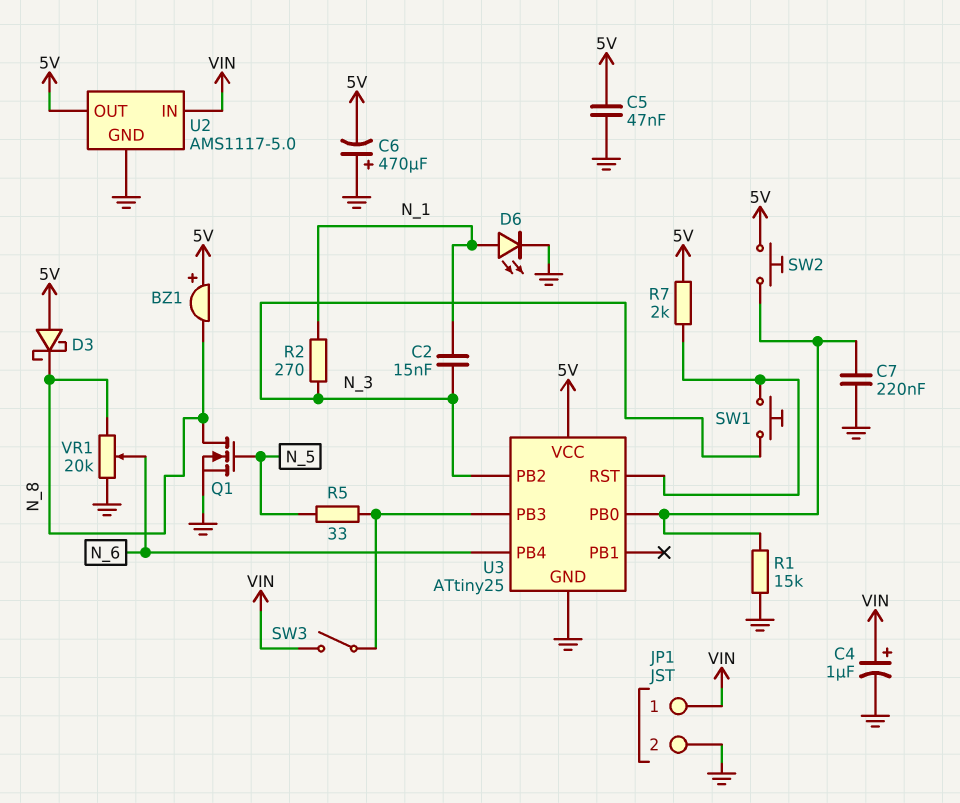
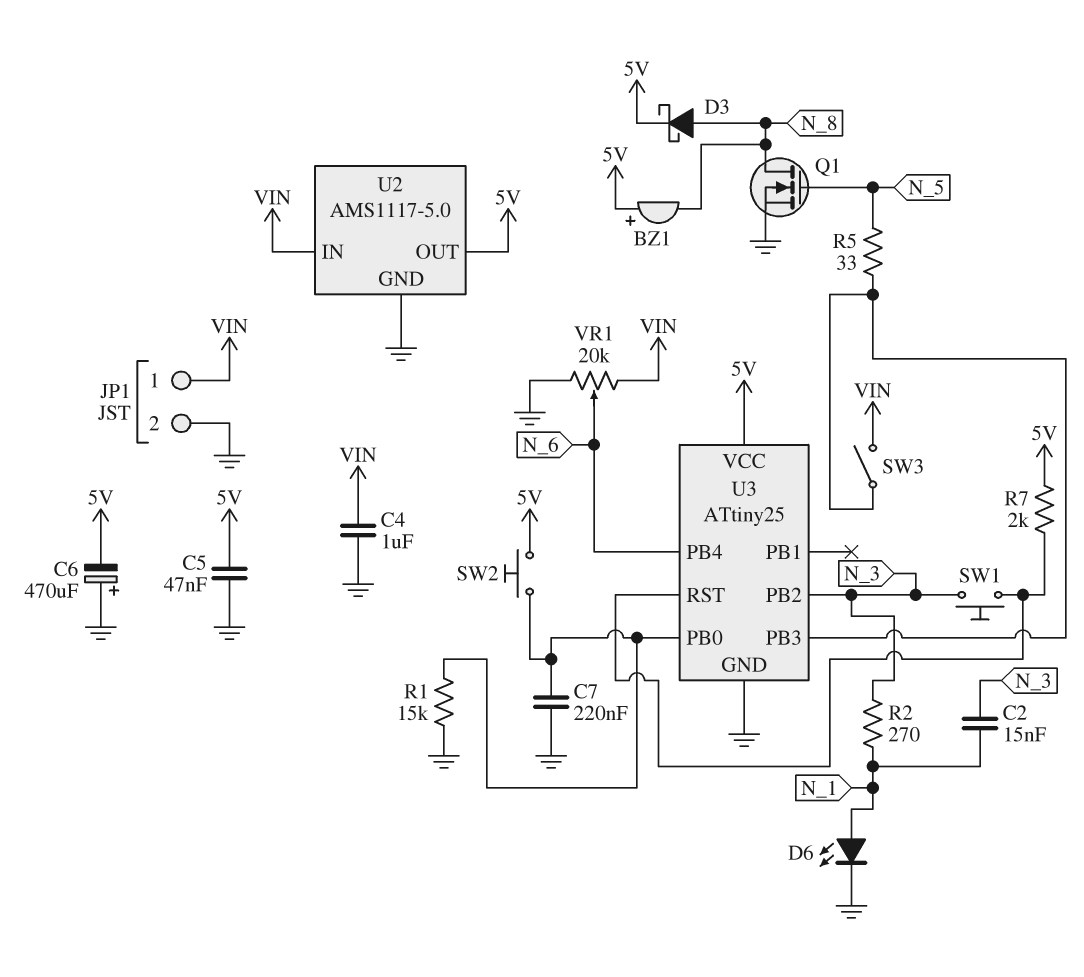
C4: 1uF (plus VIN, minus GND) -> 1uF (GND, VIN)
D3: schottky (A 5V, K N_8) -> schottky (A N_8, K 5V)
VR1: 20k (GND, N_8, wiper N_6) -> 20k (GND, VIN, wiper N_6)

